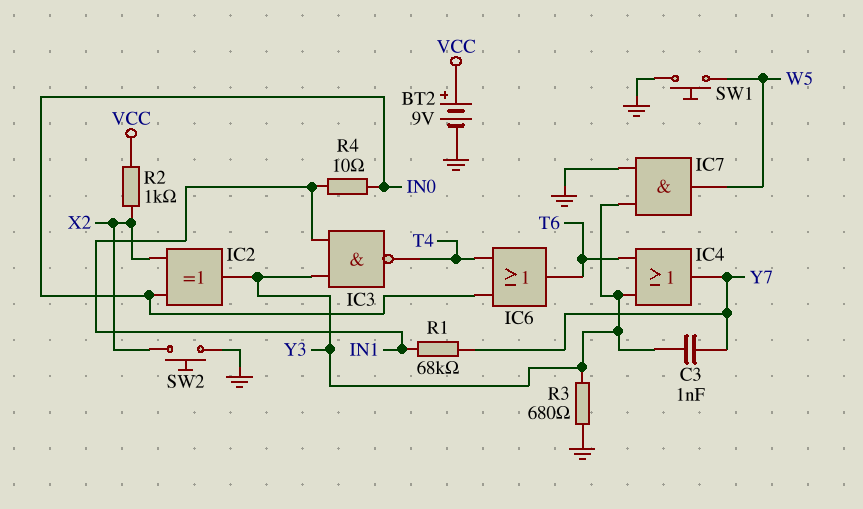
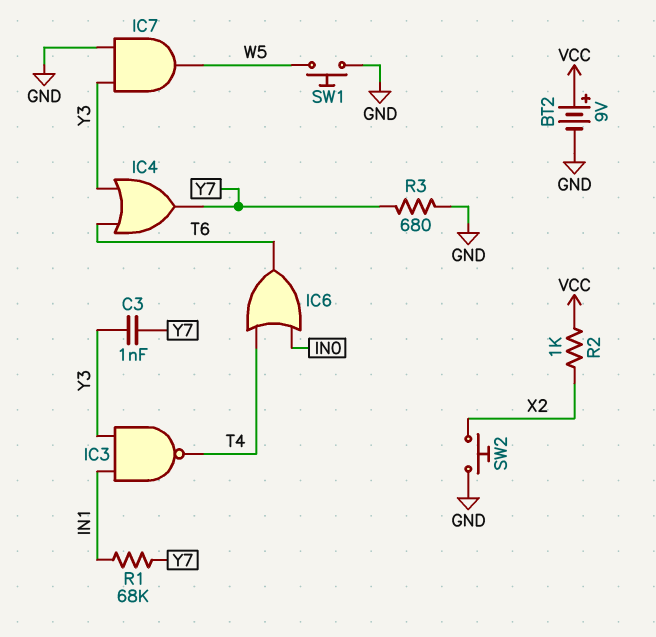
IC2: XOR (in IN0, in X2, out Y3) -> none
R3: 680 (GND, Y3) -> 680 (GND, Y7)
R4: 10 (IN0, IN1) -> none

